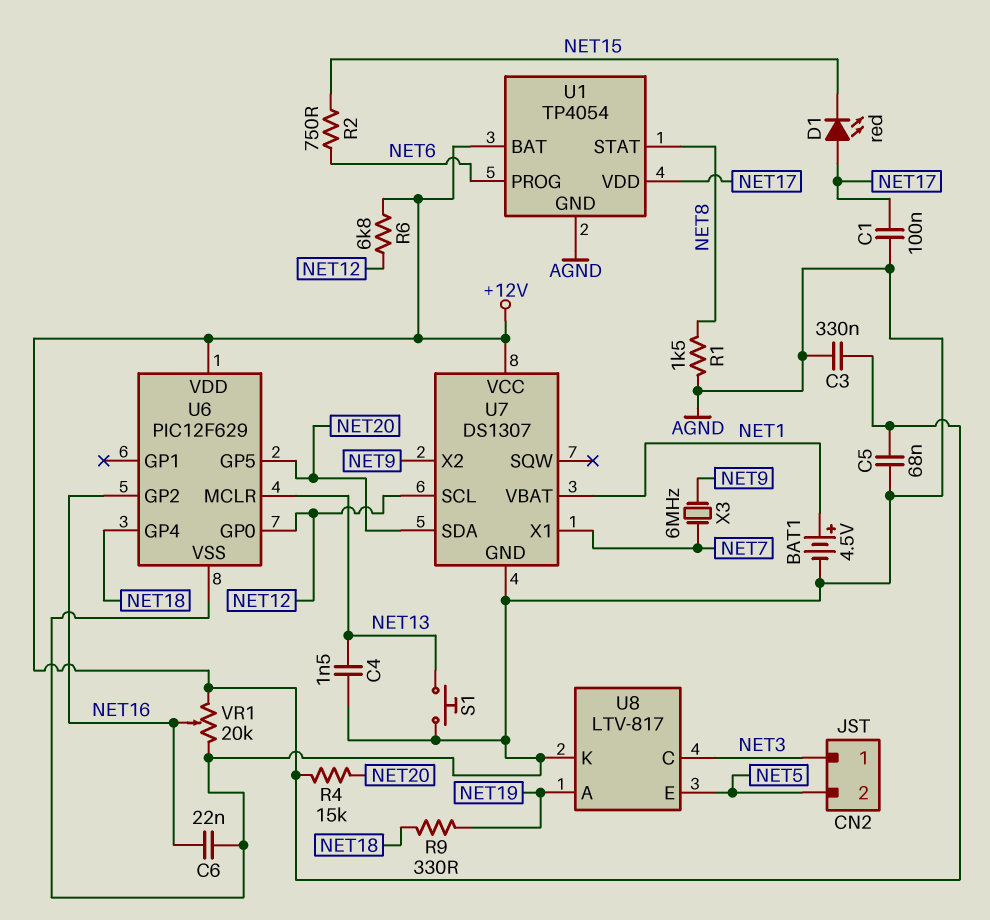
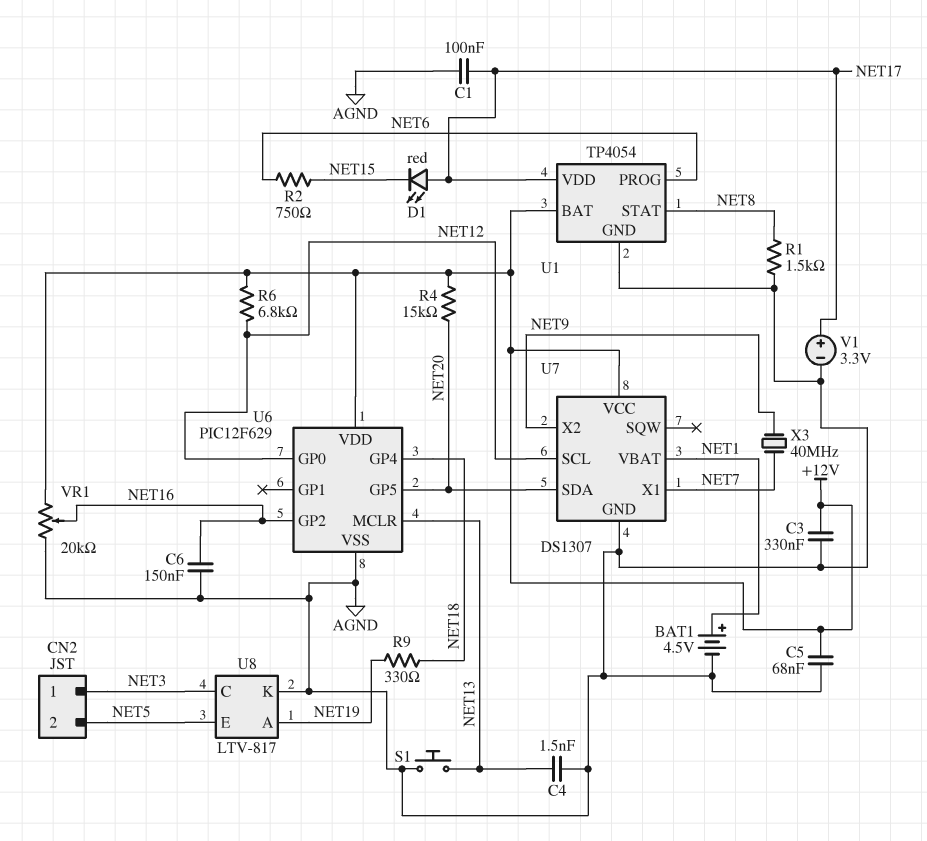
C6: 22nF (AGND, NET16) -> 150nF (AGND, NET16)
V1: none -> 3.3V (plus NET17, minus AGND)
X3: 6MHz (NET7, NET9) -> 40MHz (NET7, NET9)

